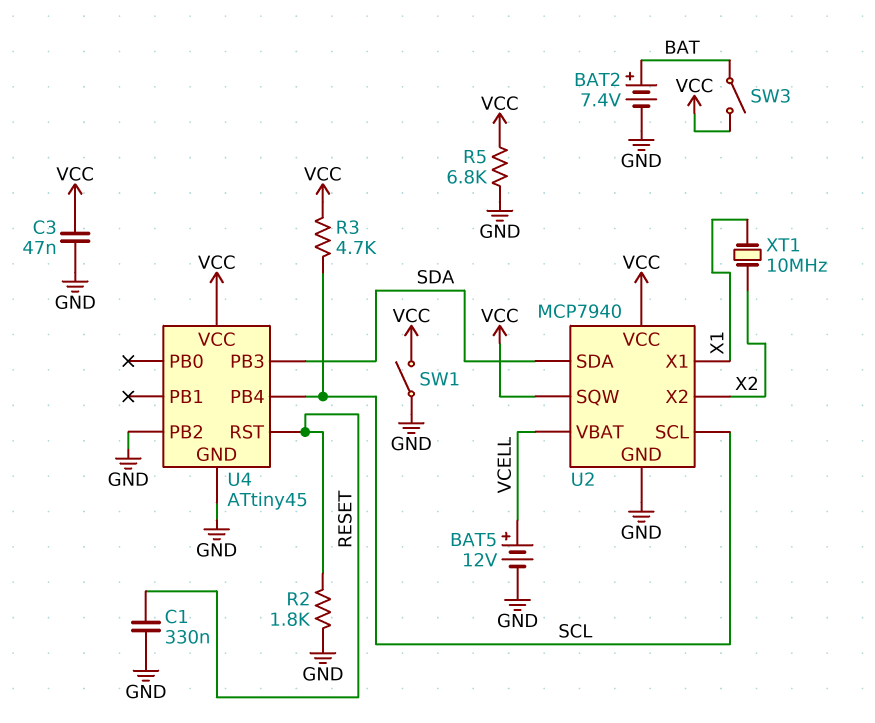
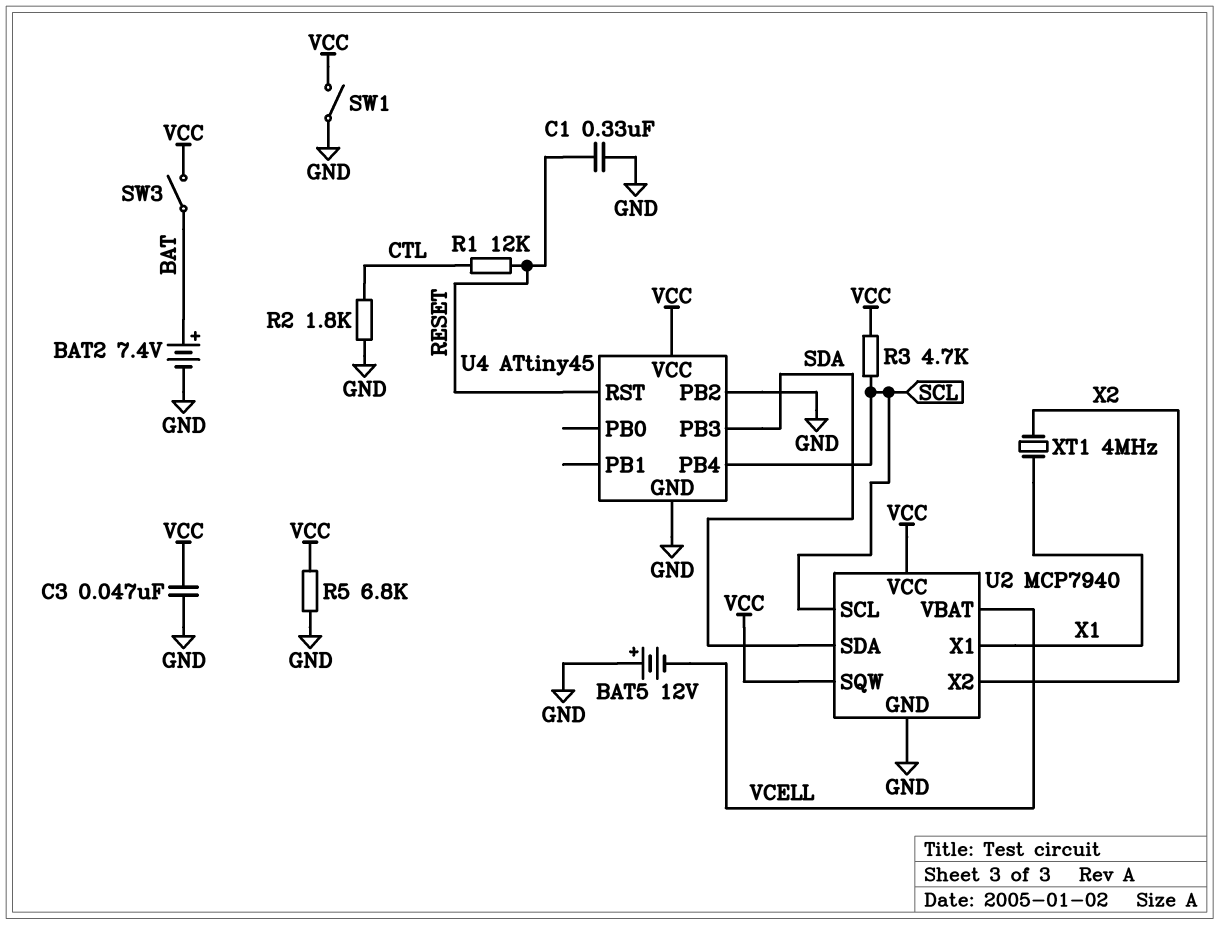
BAT5: 12V (plus VCELL, minus GND) -> 12V (plus GND, minus VCELL)
R1: none -> 12k (CTL, RESET)
R2: 1.8k (GND, RESET) -> 1.8k (CTL, GND)
XT1: 10MHz (X1, X2) -> 4MHz (X1, X2)

